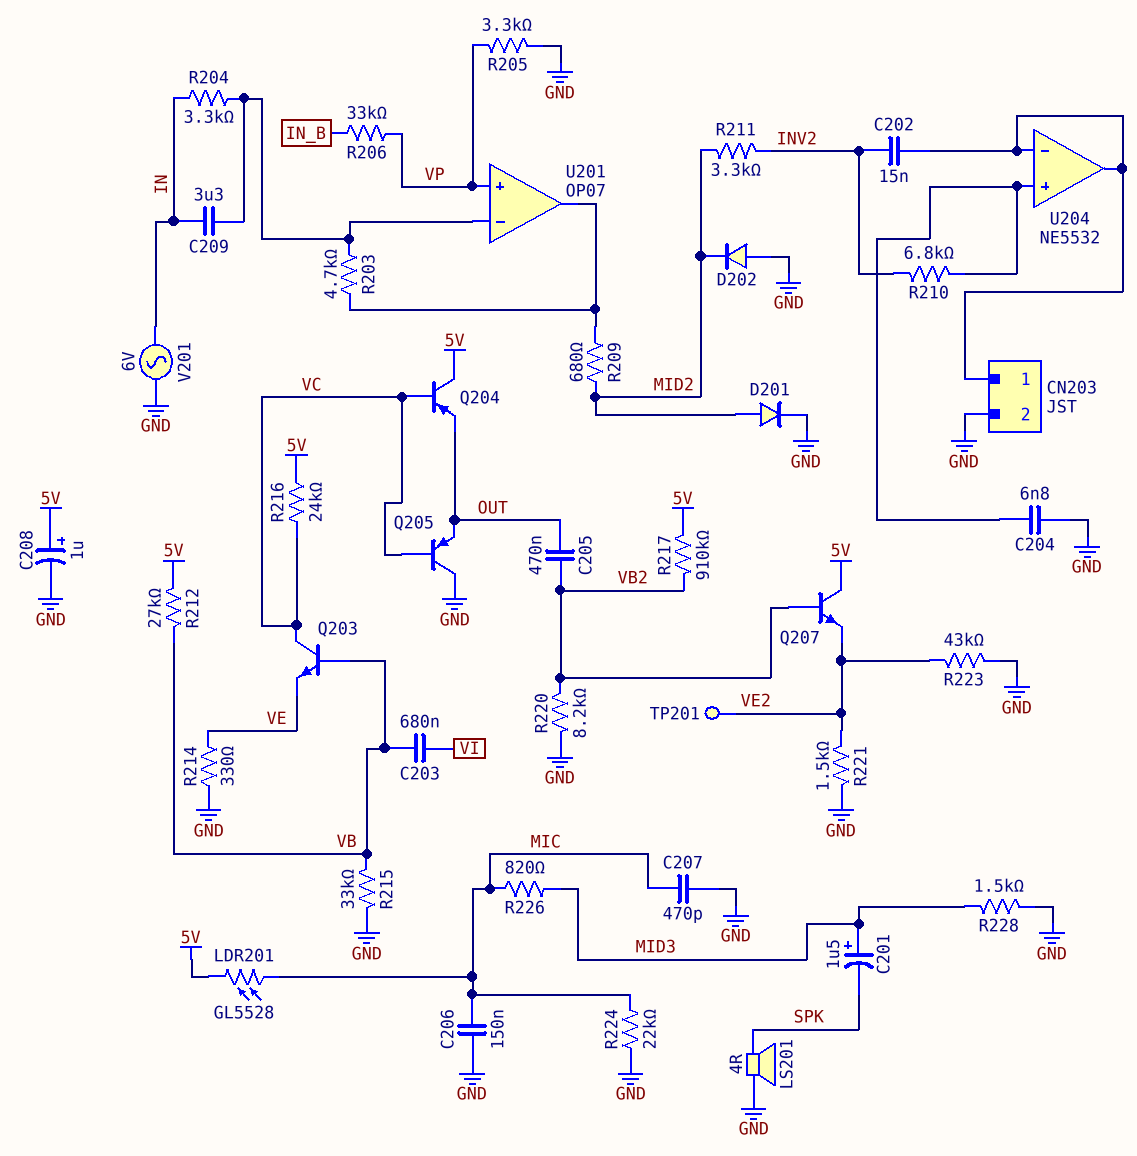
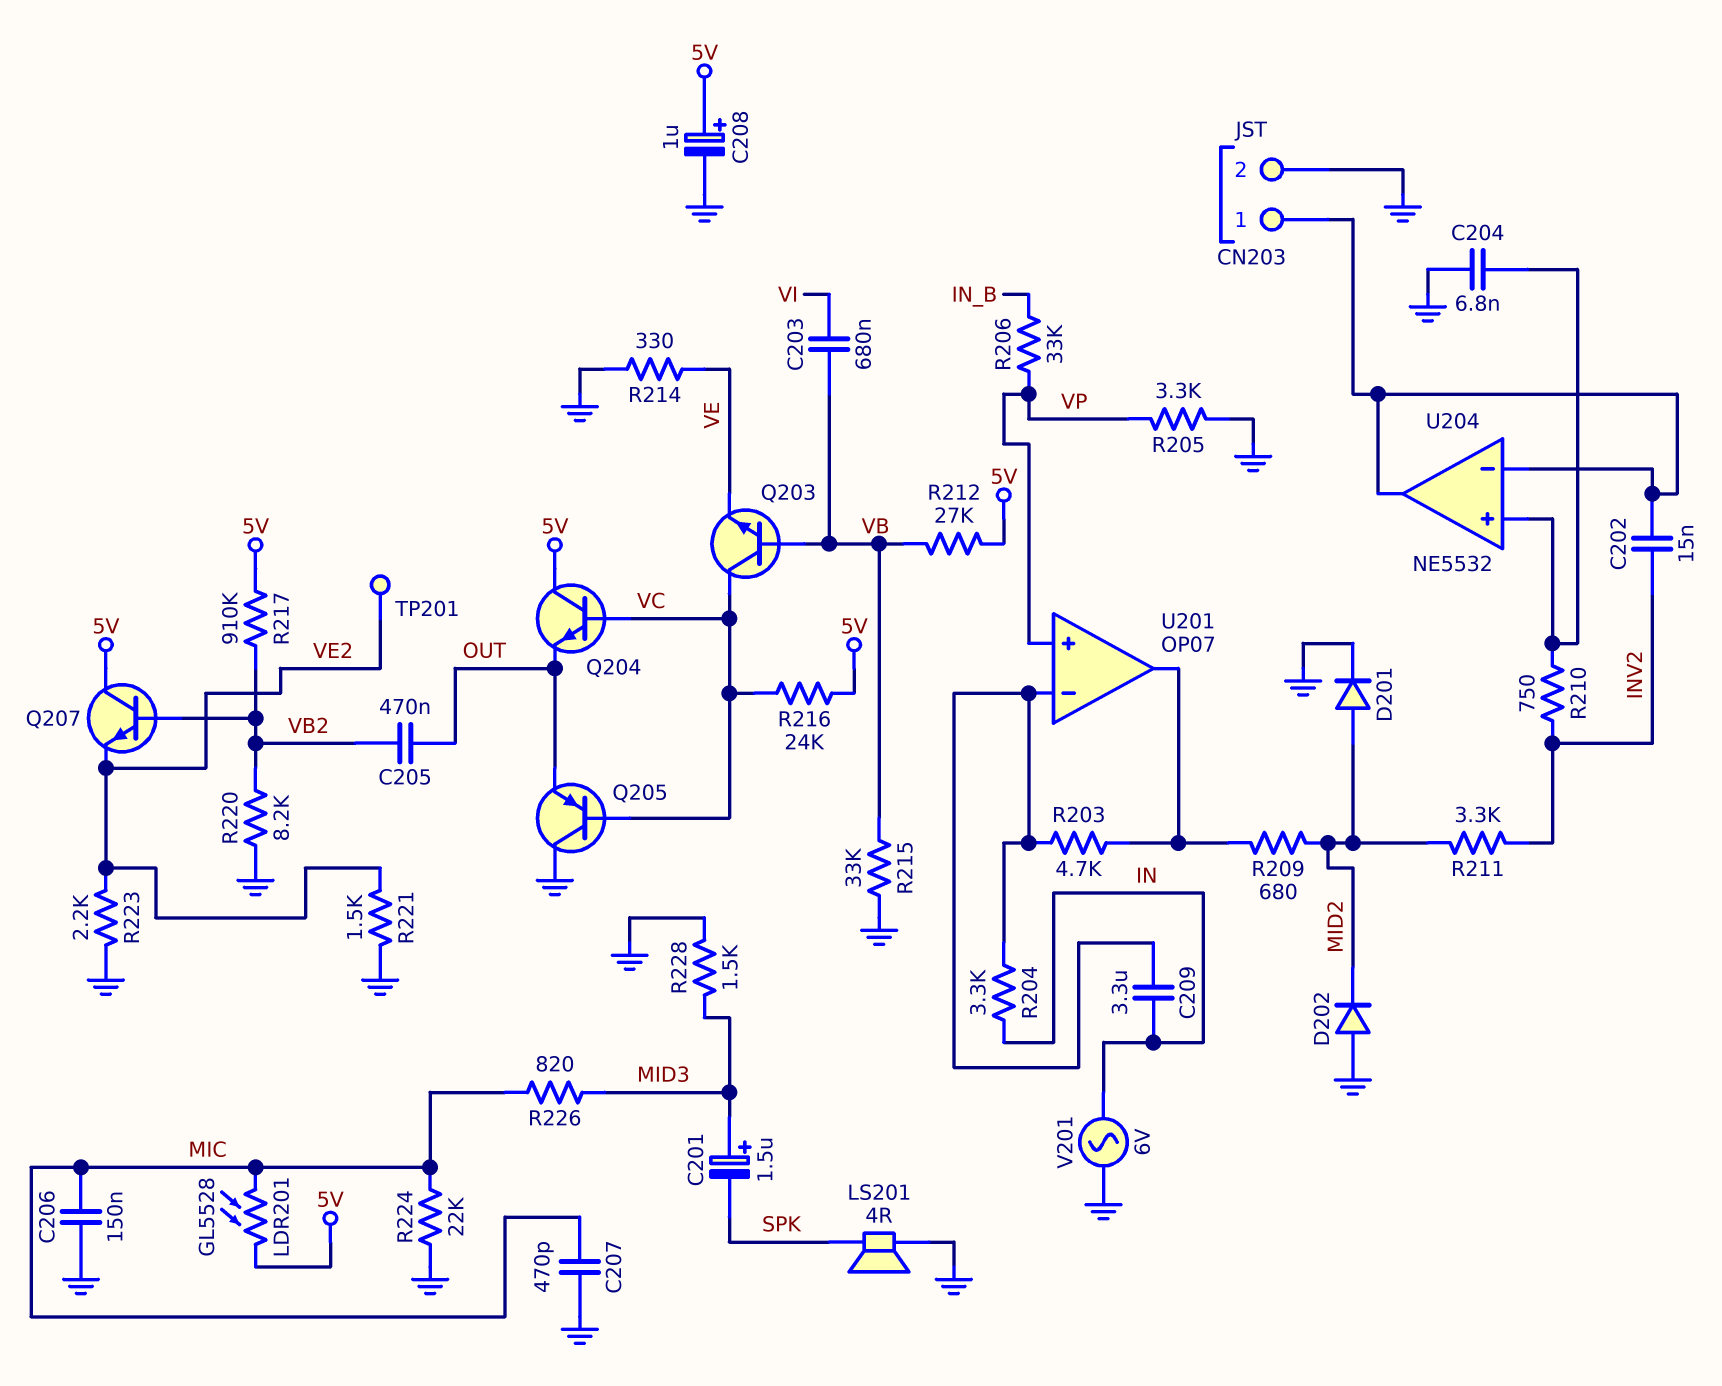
Q204: PNP (B VC, C 5V, E OUT) -> NPN (B VC, C 5V, E OUT)
R210: 6.8k (INV2, U204/in+) -> 750 (INV2, U204/in+)
R223: 43k (GND, VE2) -> 2.2k (GND, VE2)

